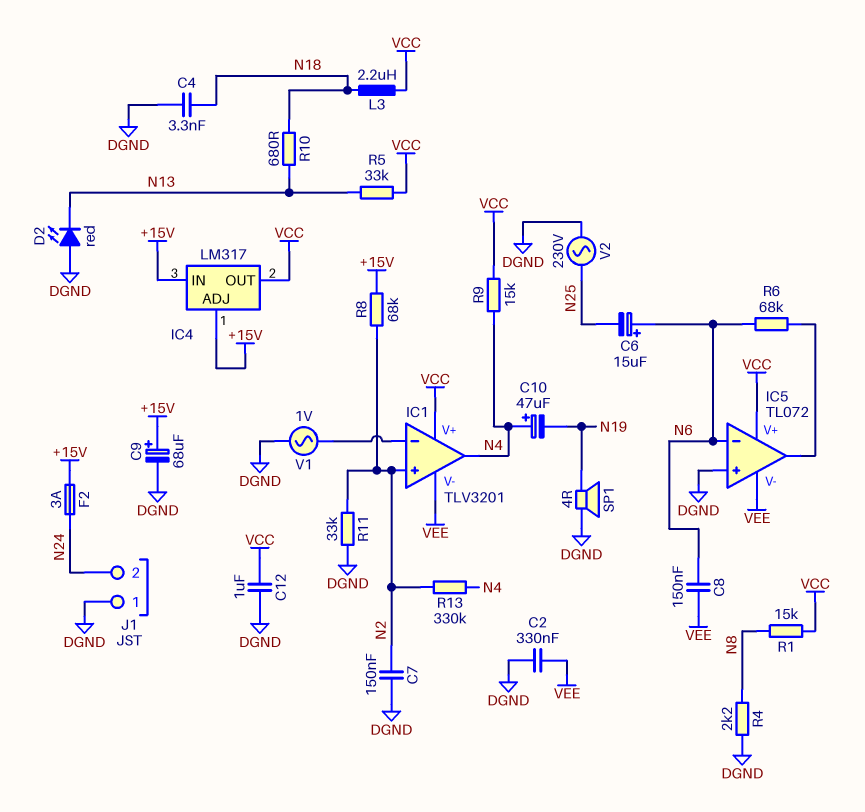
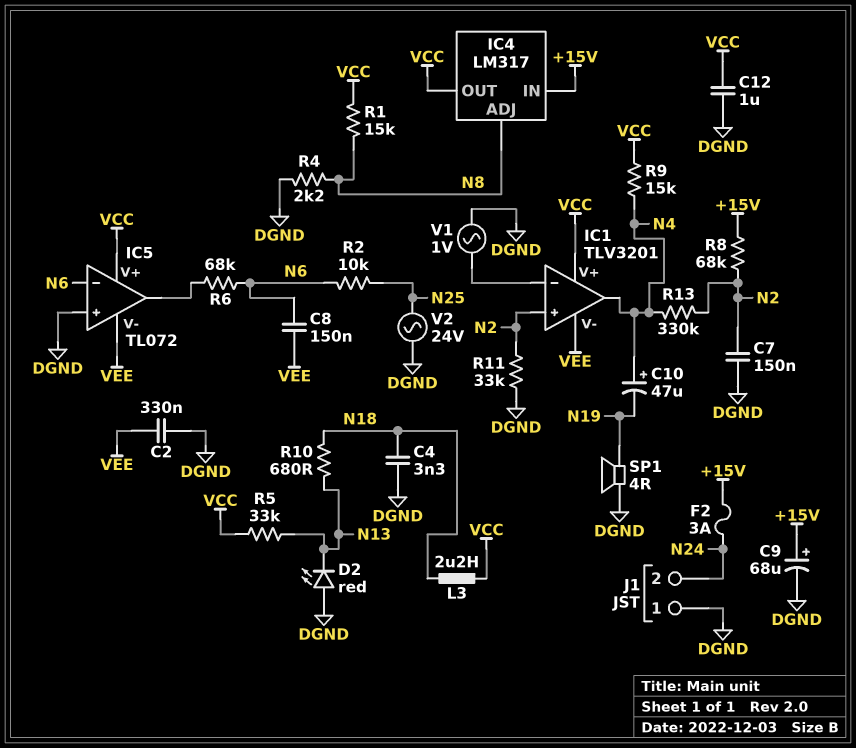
C6: 15uF (plus N6, minus N25) -> none
IC4 pin ADJ: +15V -> N8
R2: none -> 10k (N6, N25)
V2: AC 230V (DGND, N25) -> AC 24V (DGND, N25)

